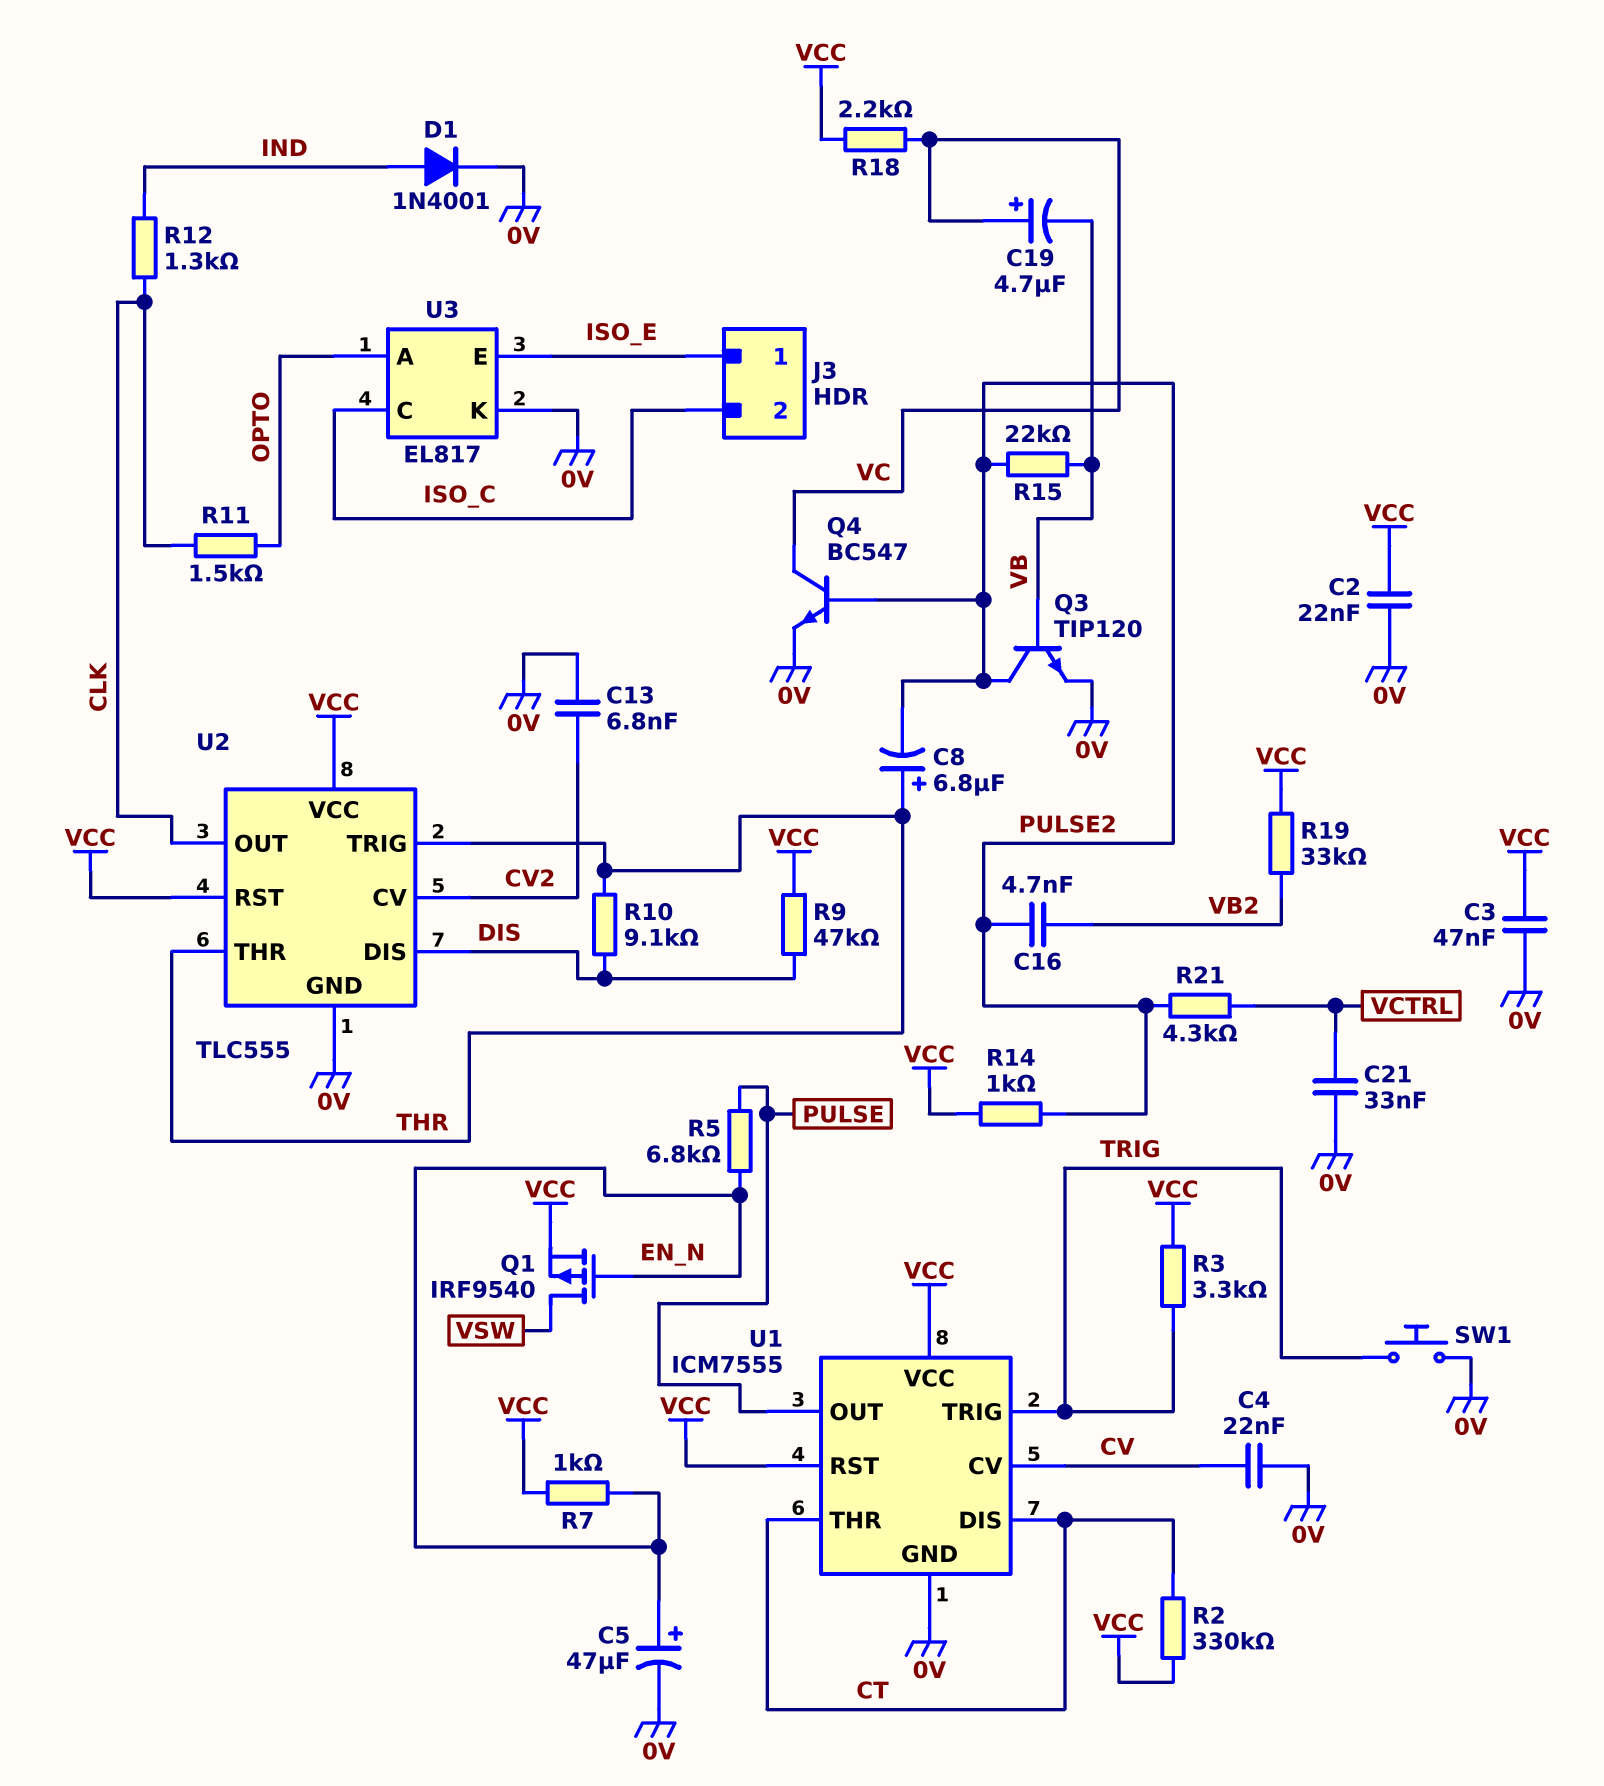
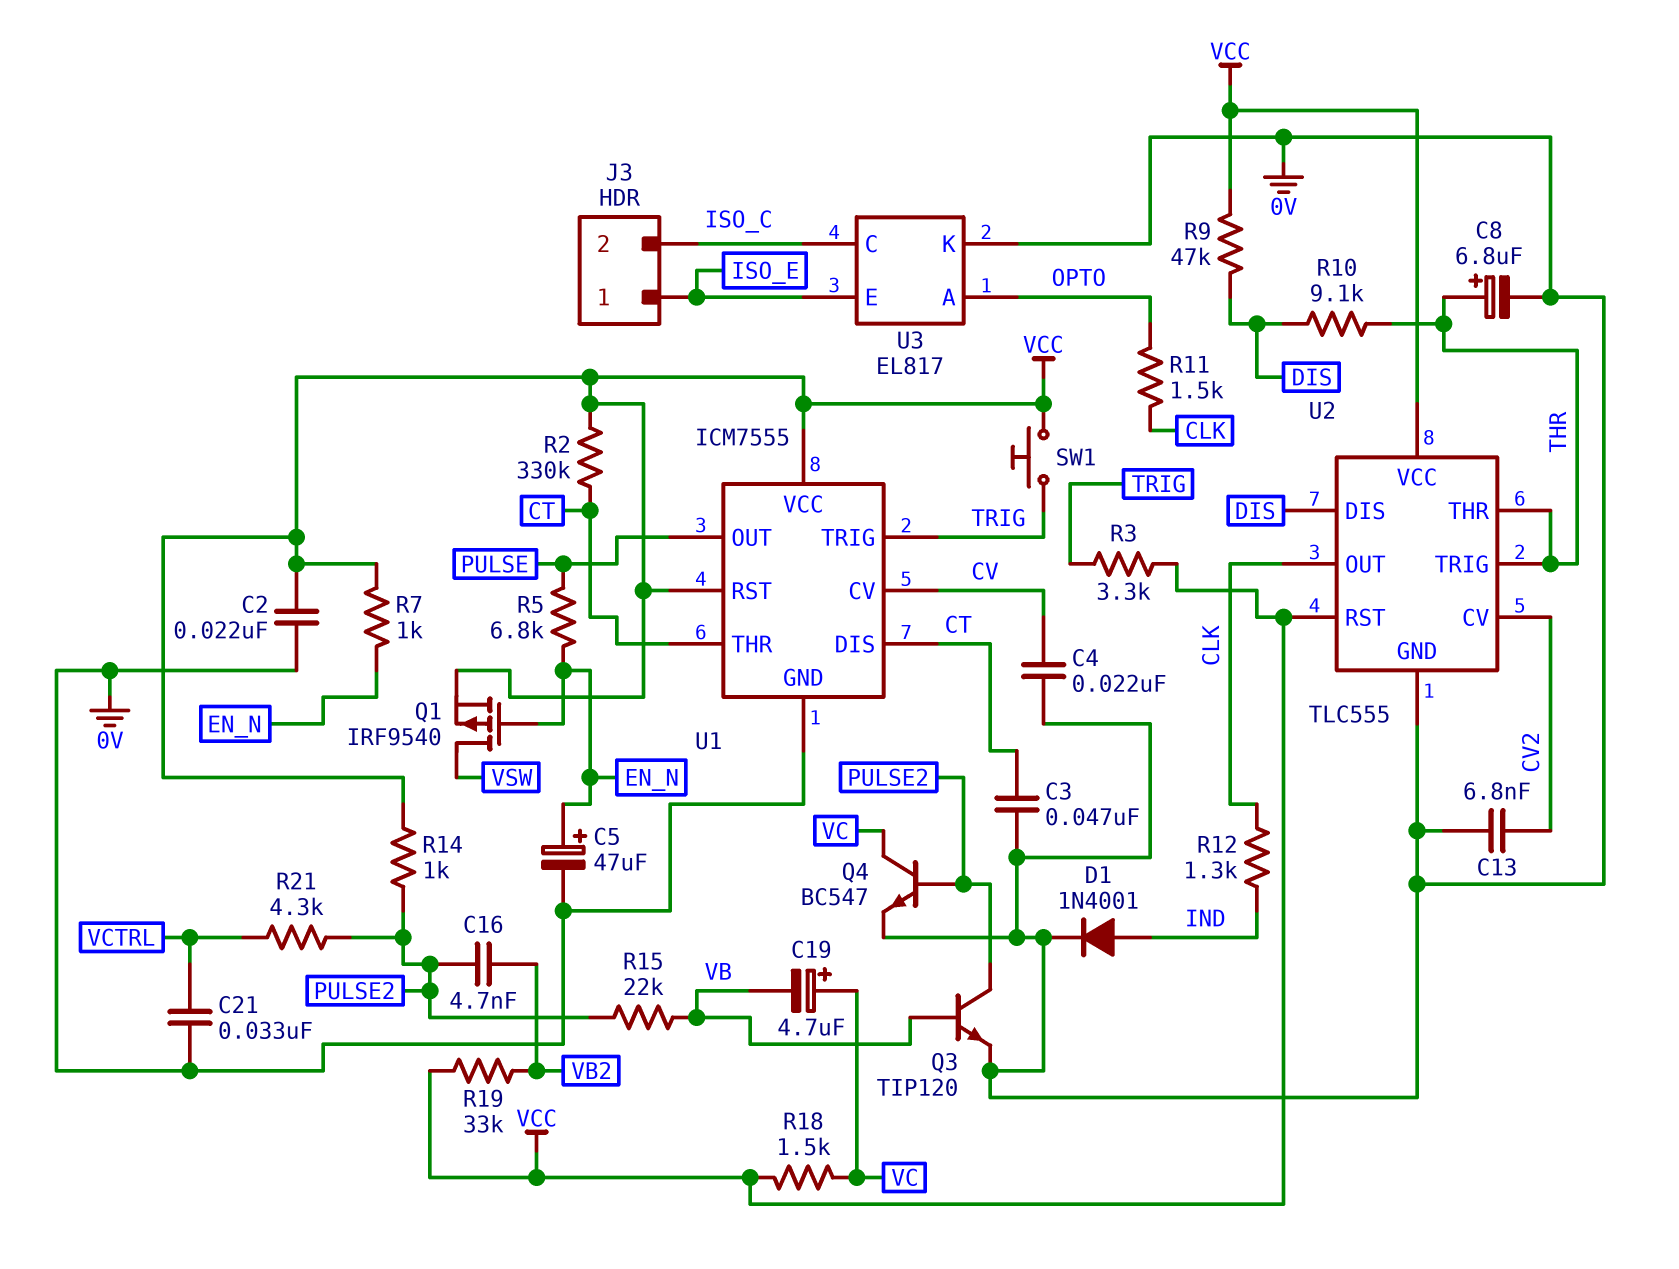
C3: 47nF (0V, VCC) -> 47nF (0V, CT)
C8: 6.8uF (plus THR, minus PULSE2) -> 6.8uF (plus THR, minus 0V)
R18: 2.2k (VC, VCC) -> 1.5k (VC, VCC)
SW1: button (0V, TRIG) -> button (TRIG, VCC)

